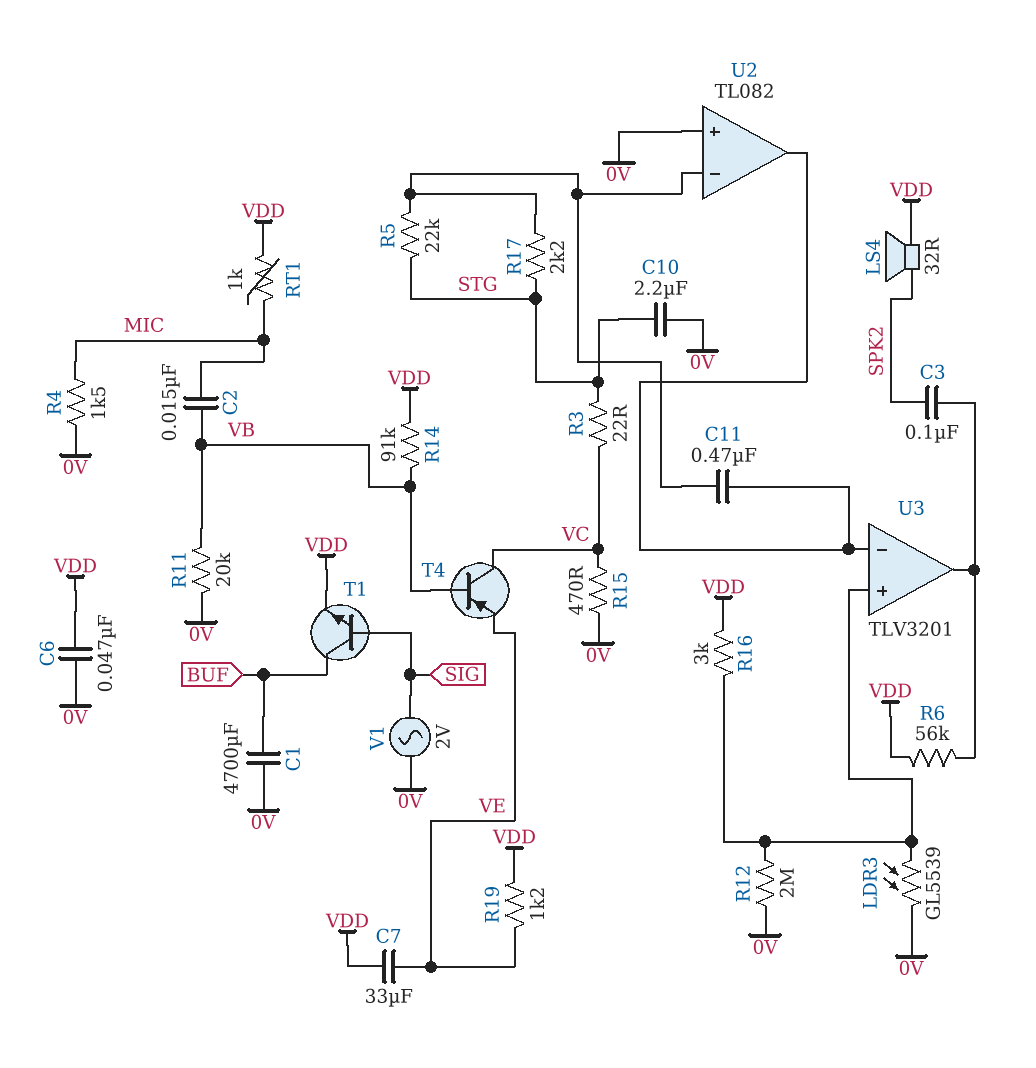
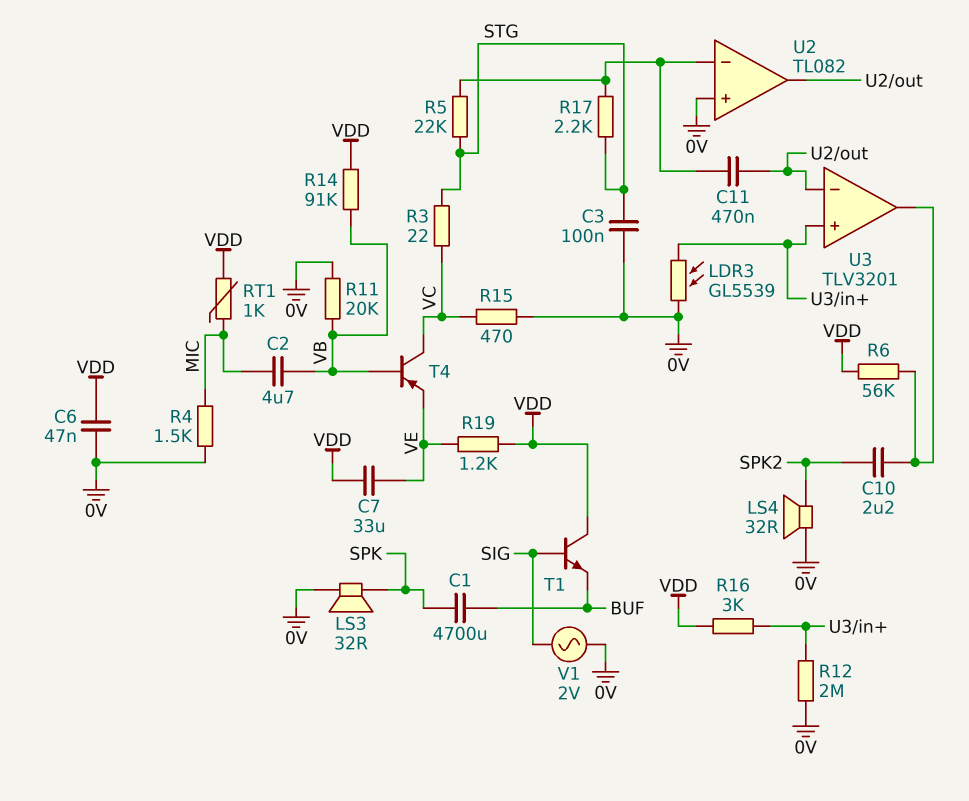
C1: 4700uF (0V, BUF) -> 4700uF (BUF, SPK)
C2: 15nF (MIC, VB) -> 4.7uF (MIC, VB)
C3: 100nF (SPK2, U3/out) -> 100nF (0V, STG)
C10: 2.2uF (0V, STG) -> 2.2uF (SPK2, U3/out)
LS3: none -> speaker 32R (0V, SPK)
LS4: speaker 32R (SPK2, VDD) -> speaker 32R (0V, SPK2)
T1: NPN (B SIG, C BUF, E VDD) -> NPN (B SIG, C VDD, E BUF)

